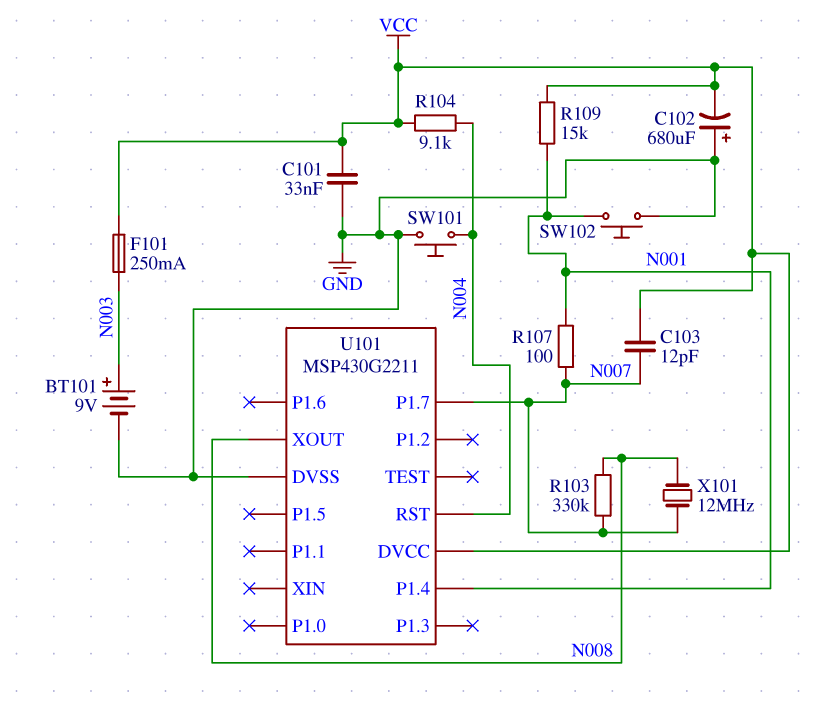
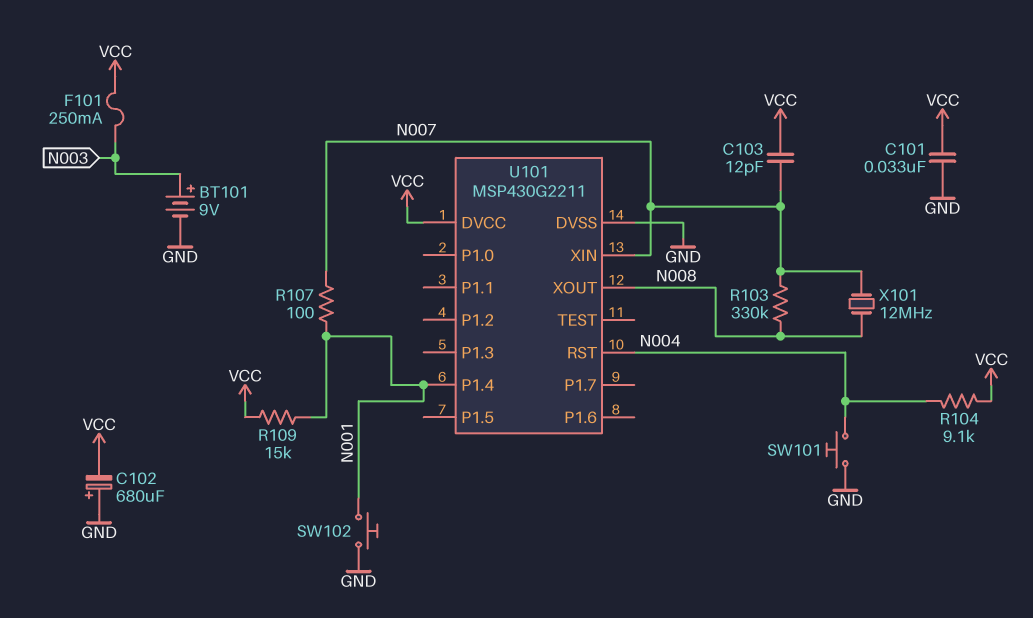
U101 pin P1.7: N007 -> none
U101 pin XIN: none -> N007

